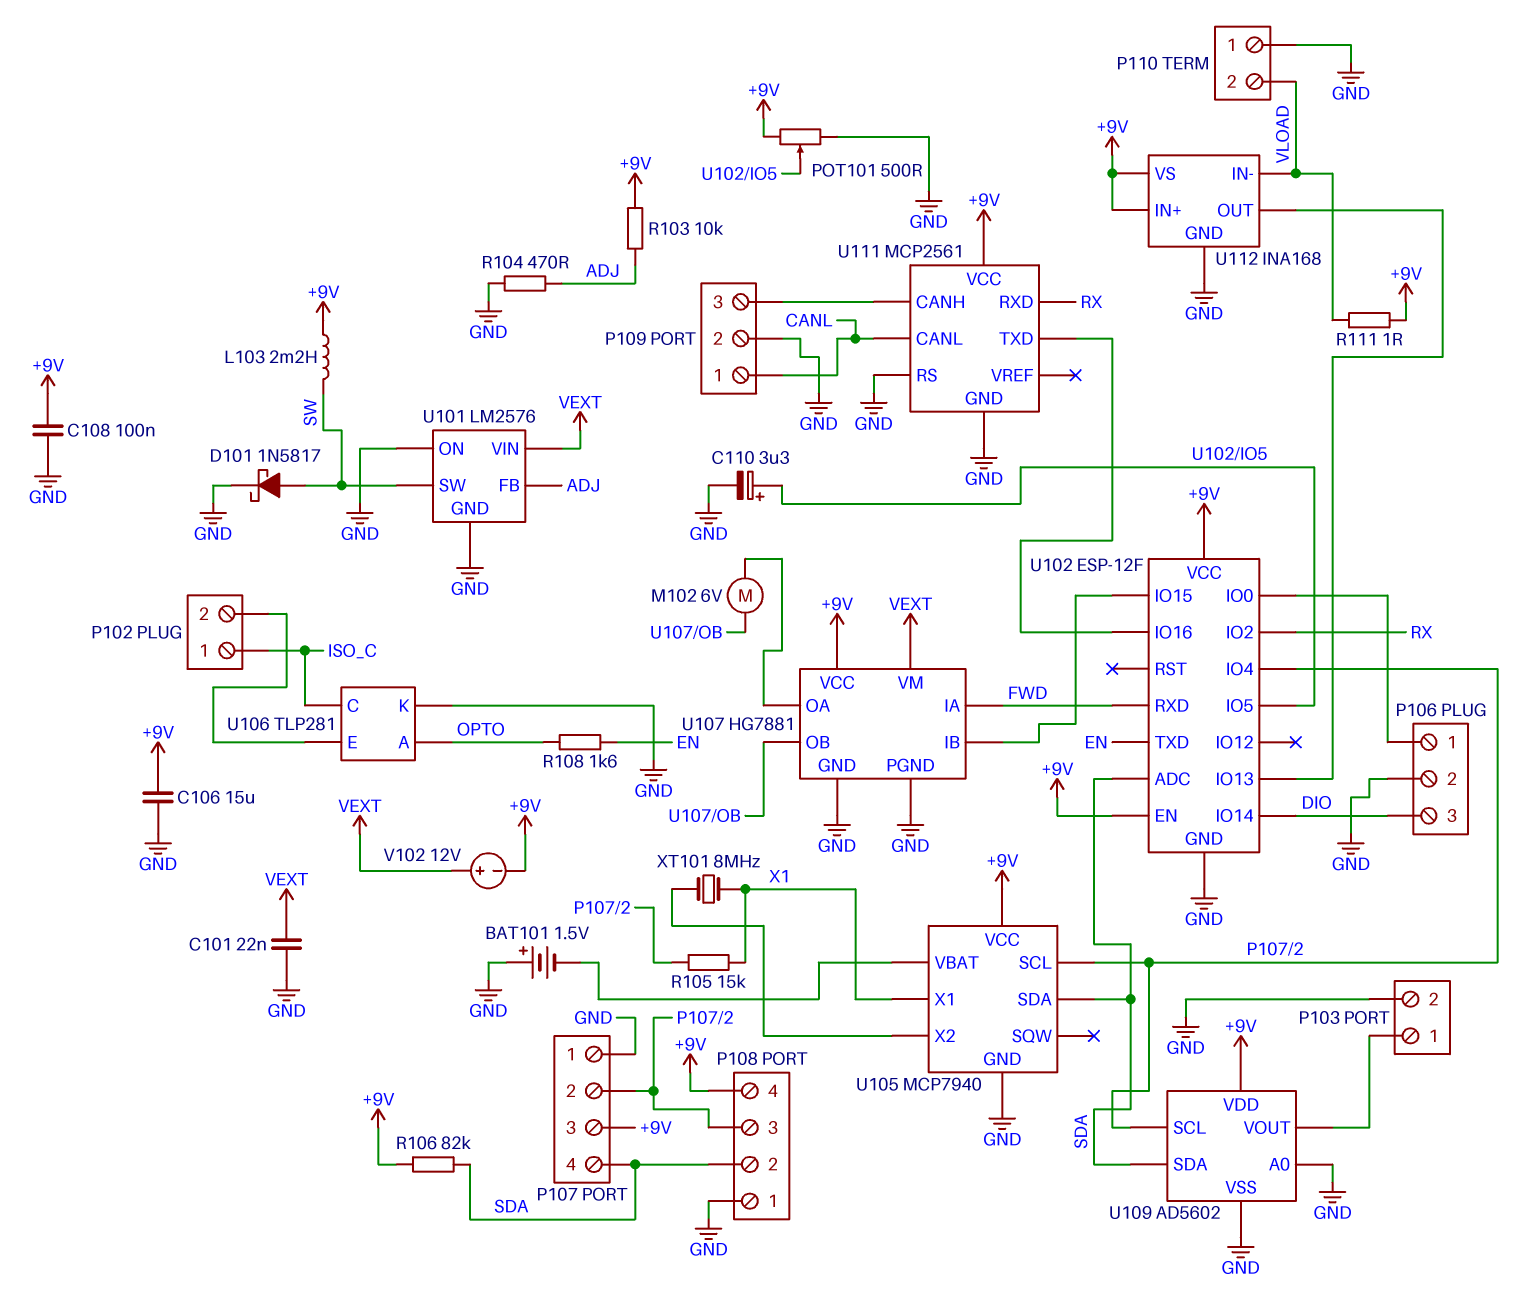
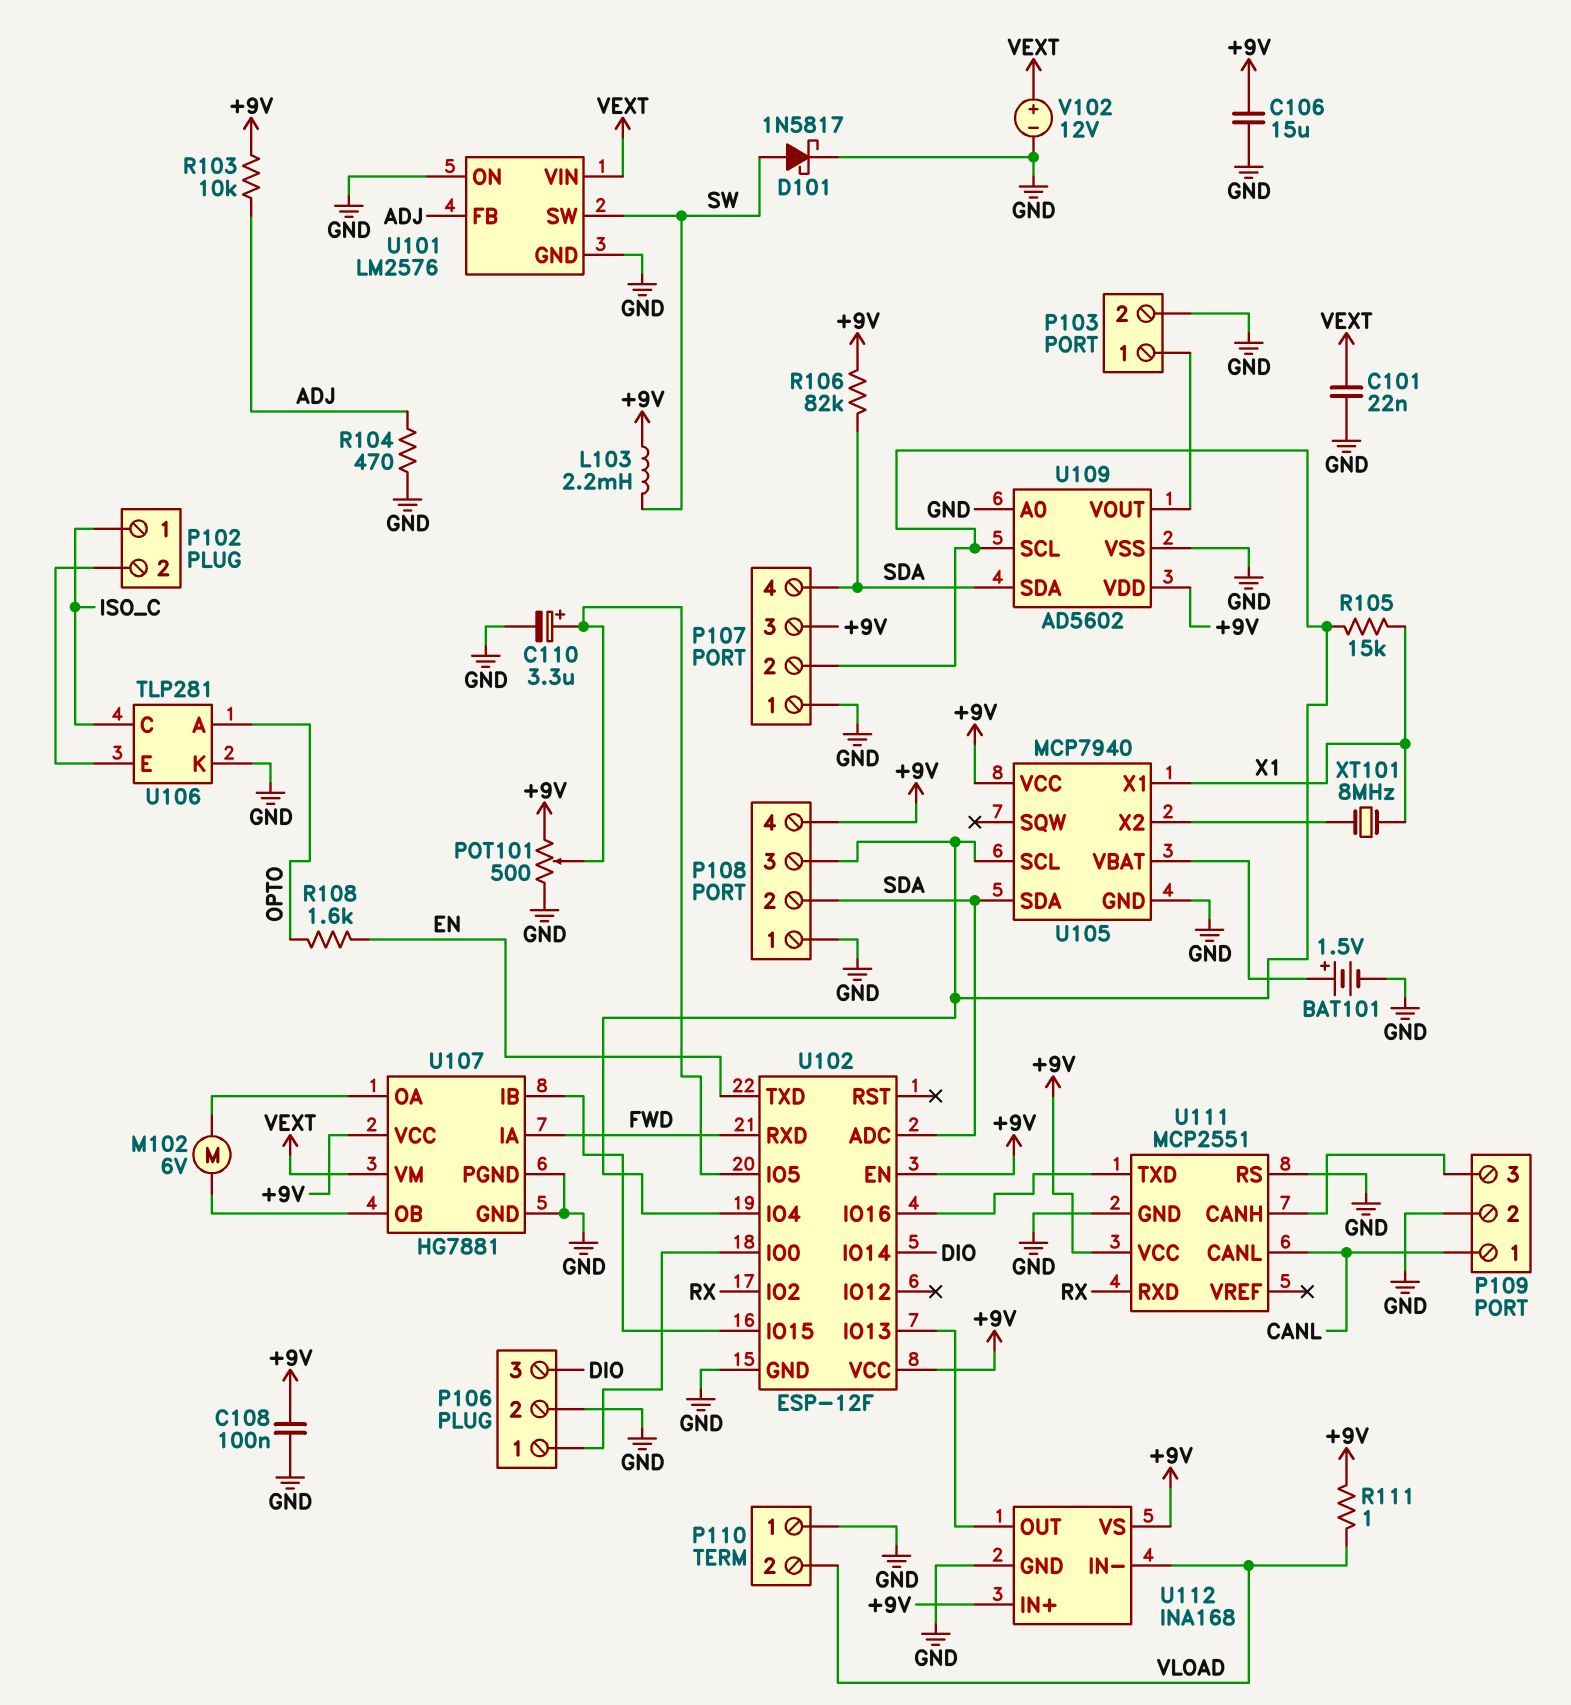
BAT101: 1.5V (plus GND, minus U105/VBAT) -> 1.5V (plus U105/VBAT, minus GND)
U111: MCP2561 -> MCP2551
V102: 12V (plus VEXT, minus +9V) -> 12V (plus VEXT, minus GND)

